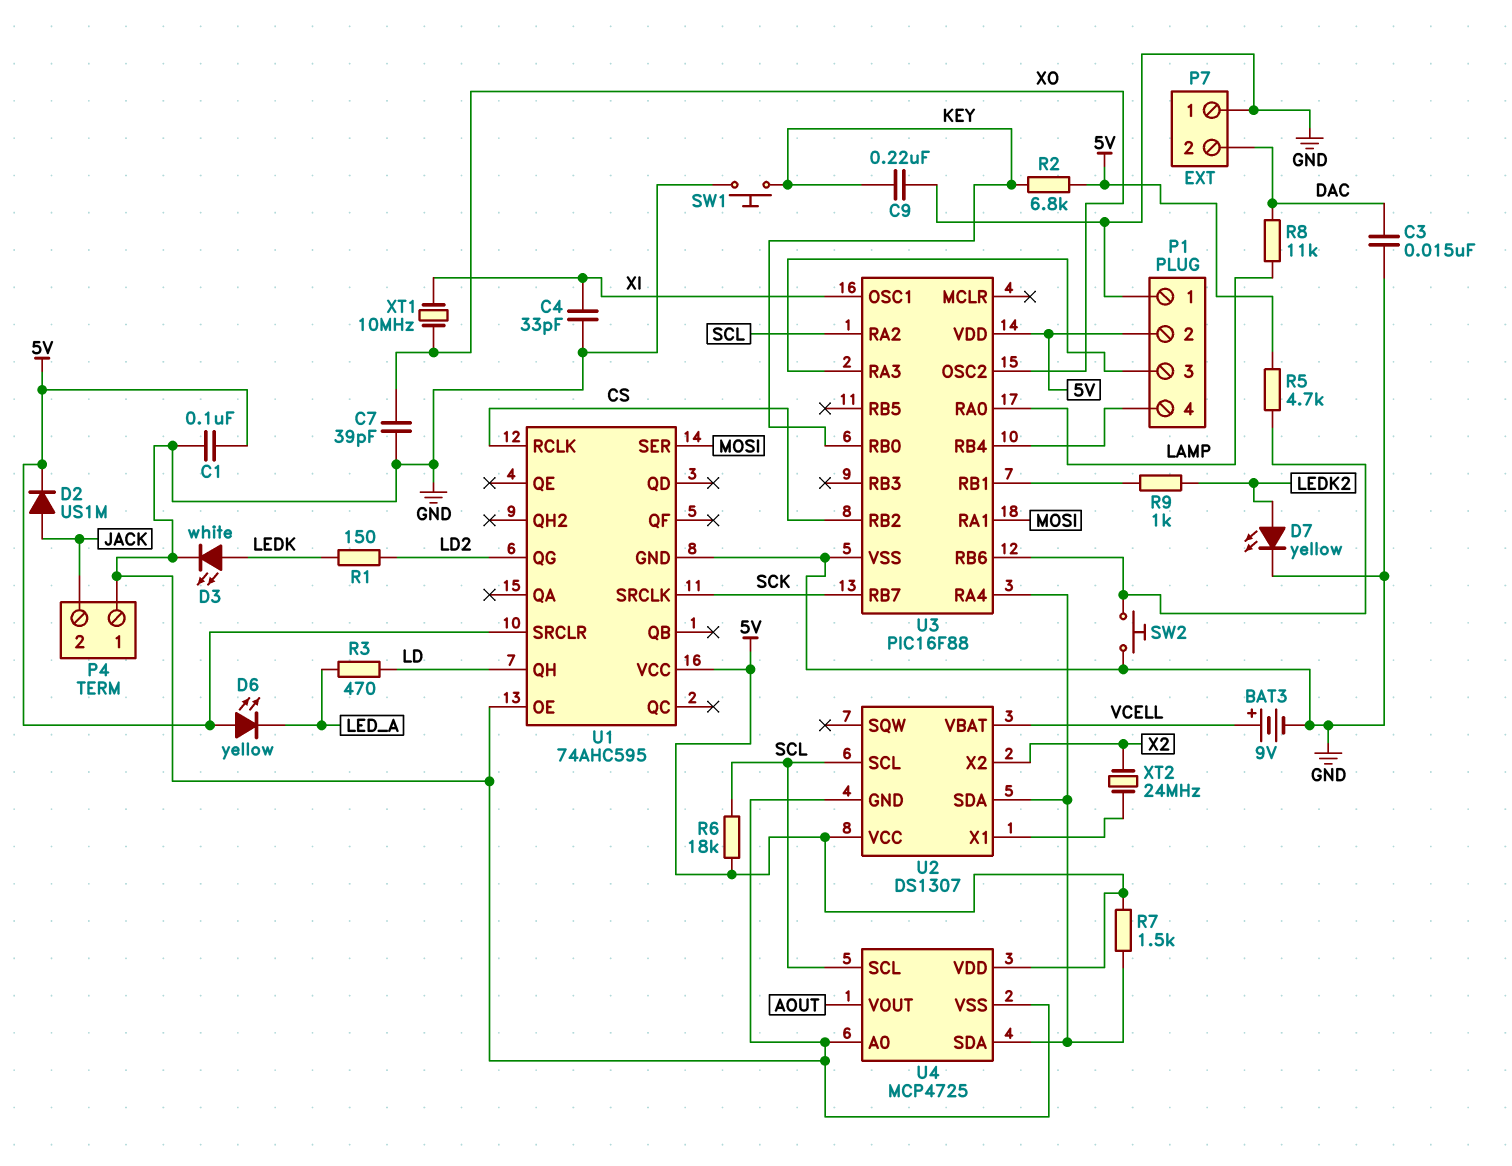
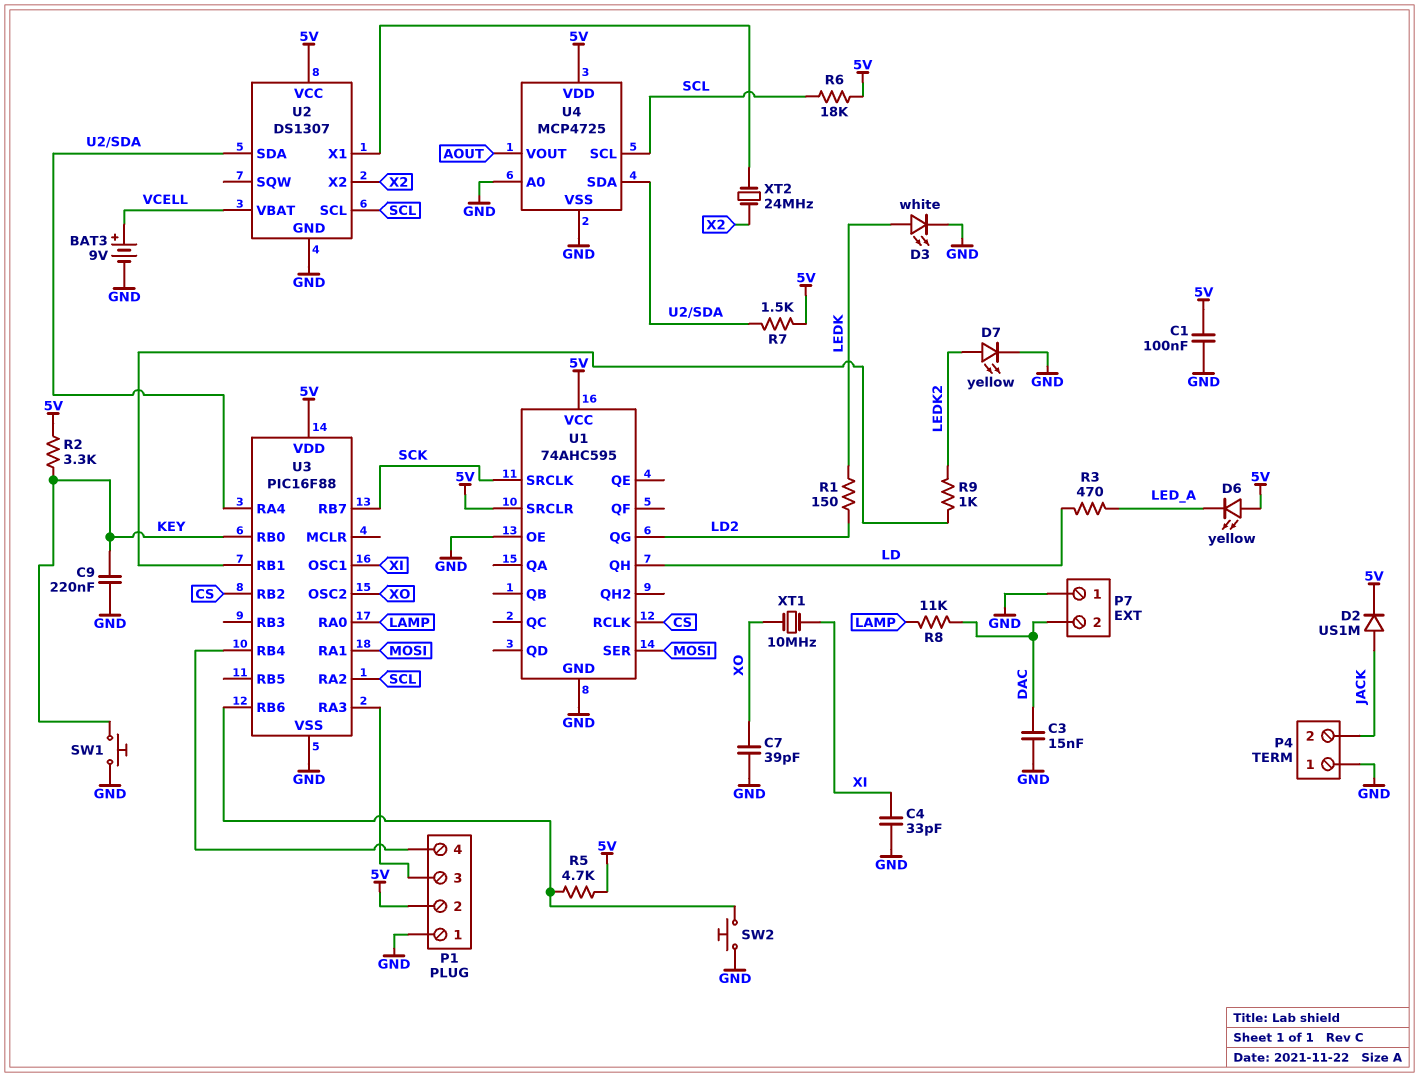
R2: 6.8k (5V, KEY) -> 3.3k (5V, KEY)

